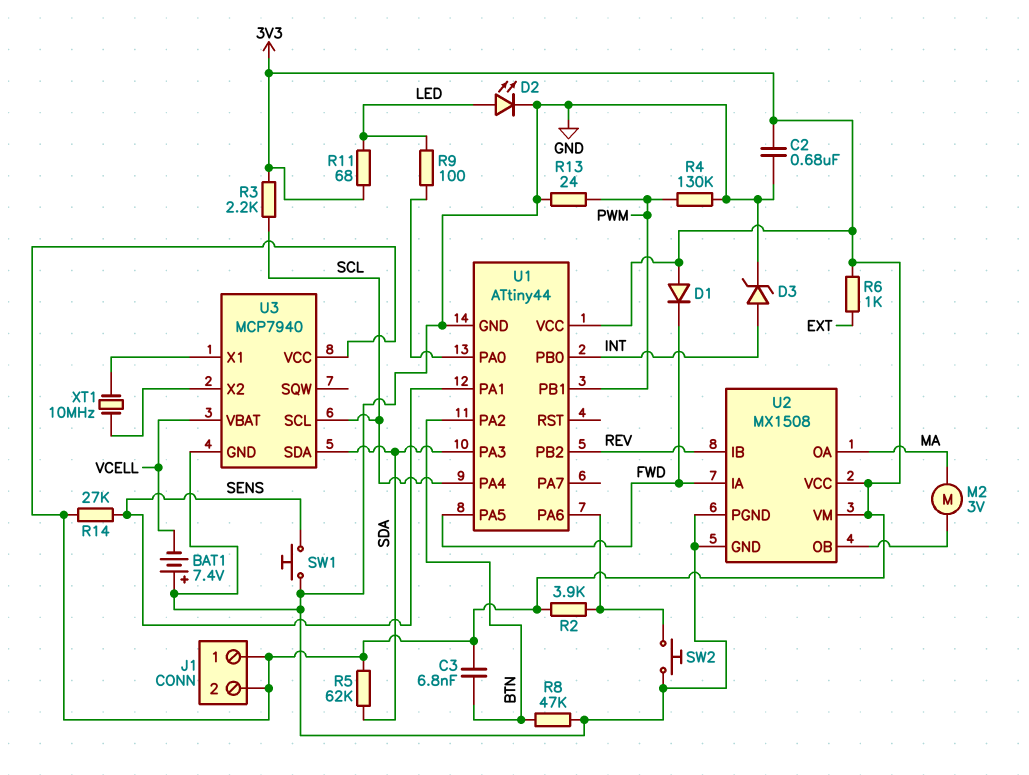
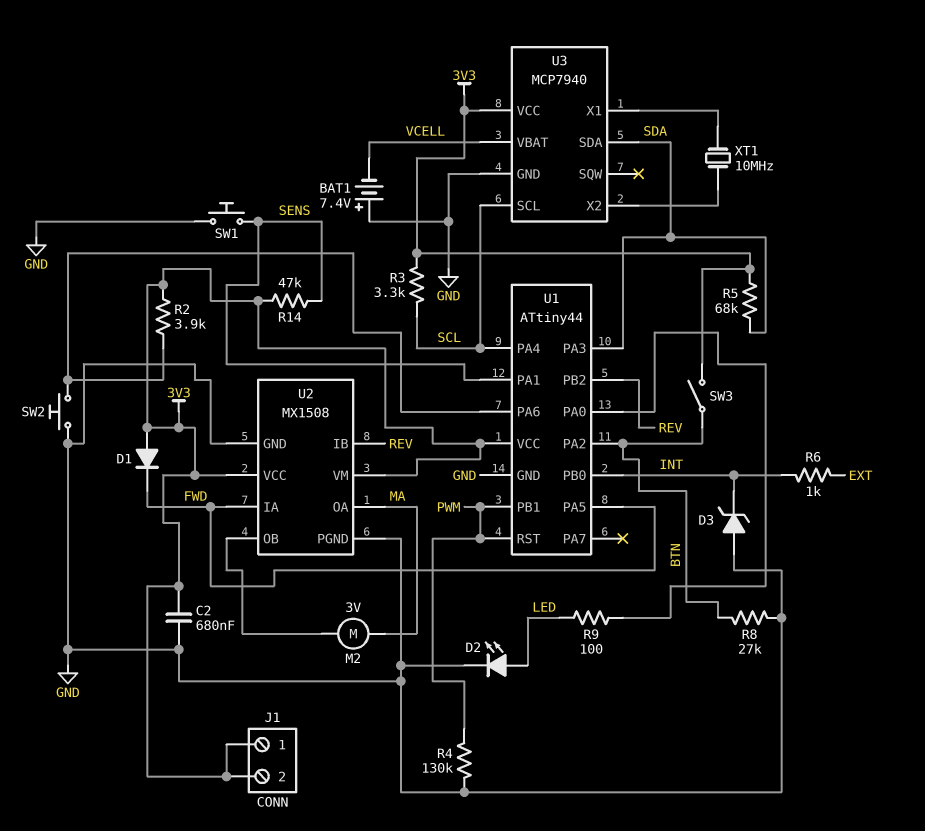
C3: 6.8nF (3V3, BTN) -> none
D3: zener (A INT, K GND) -> zener (A GND, K INT)
R3: 2.2k (3V3, SCL) -> 3.3k (3V3, SCL)
R5: 62k (3V3, SDA) -> 68k (3V3, SDA)
R6: 1k (3V3, EXT) -> 1k (EXT, INT)
R8: 47k (BTN, GND) -> 27k (BTN, GND)
R11: 68 (3V3, LED) -> none
R13: 24 (GND, PWM) -> none
R14: 27k (3V3, SENS) -> 47k (3V3, SENS)
SW3: none -> switch (3V3, BTN)
U1 pin RST: none -> PWM

